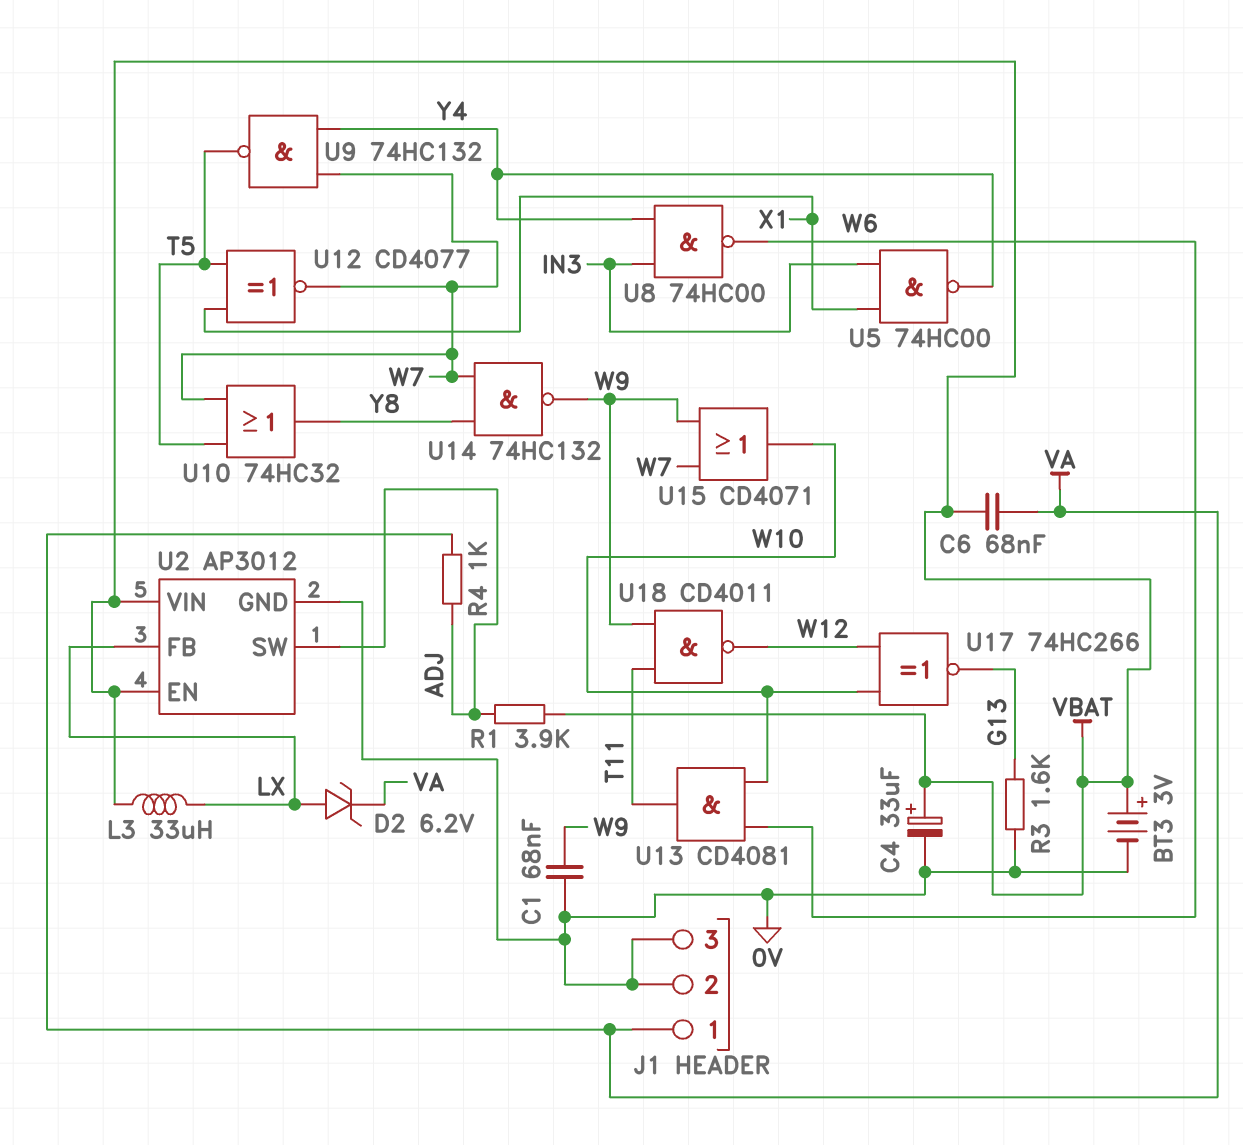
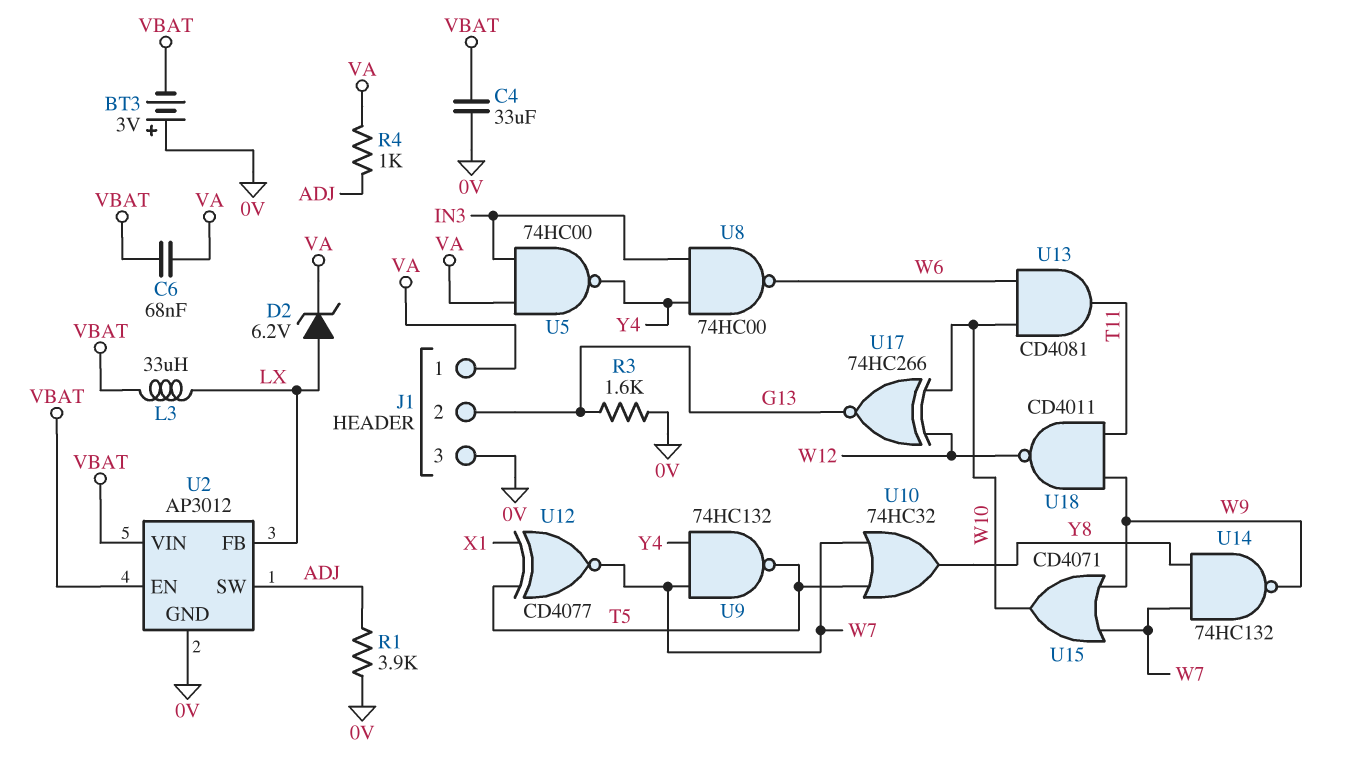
BT3: 3V (plus VBAT, minus 0V) -> 3V (plus 0V, minus VBAT)
C1: 68nF (0V, W9) -> none
C4: 33uF (plus VBAT, minus 0V) -> 33uF (0V, VBAT)
J1 pin 2: 0V -> G13
R1: 3.9k (ADJ, VBAT) -> 3.9k (0V, ADJ)
U5: NAND 74HC00 (in IN3, in X1, out Y4) -> NAND 74HC00 (in IN3, in VA, out Y4)

